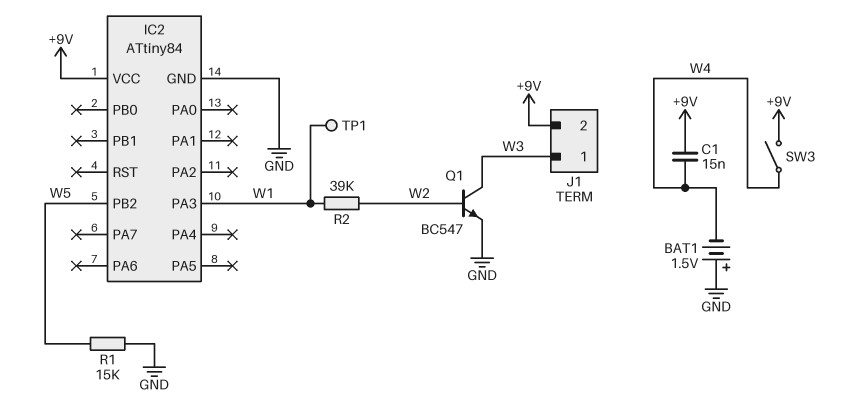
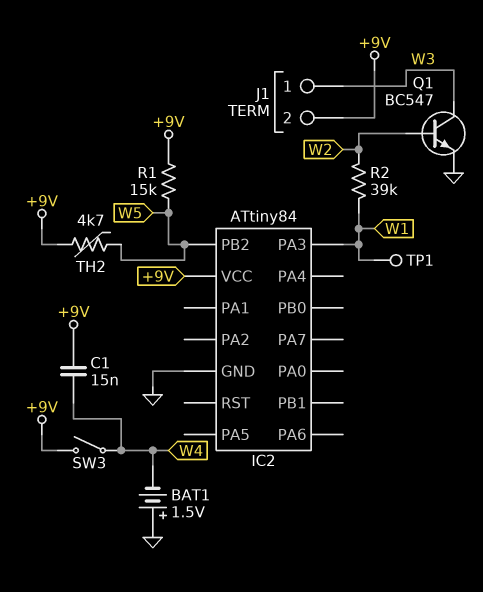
R1: 15k (GND, W5) -> 15k (+9V, W5)
TH2: none -> 4.7k (+9V, W5)

